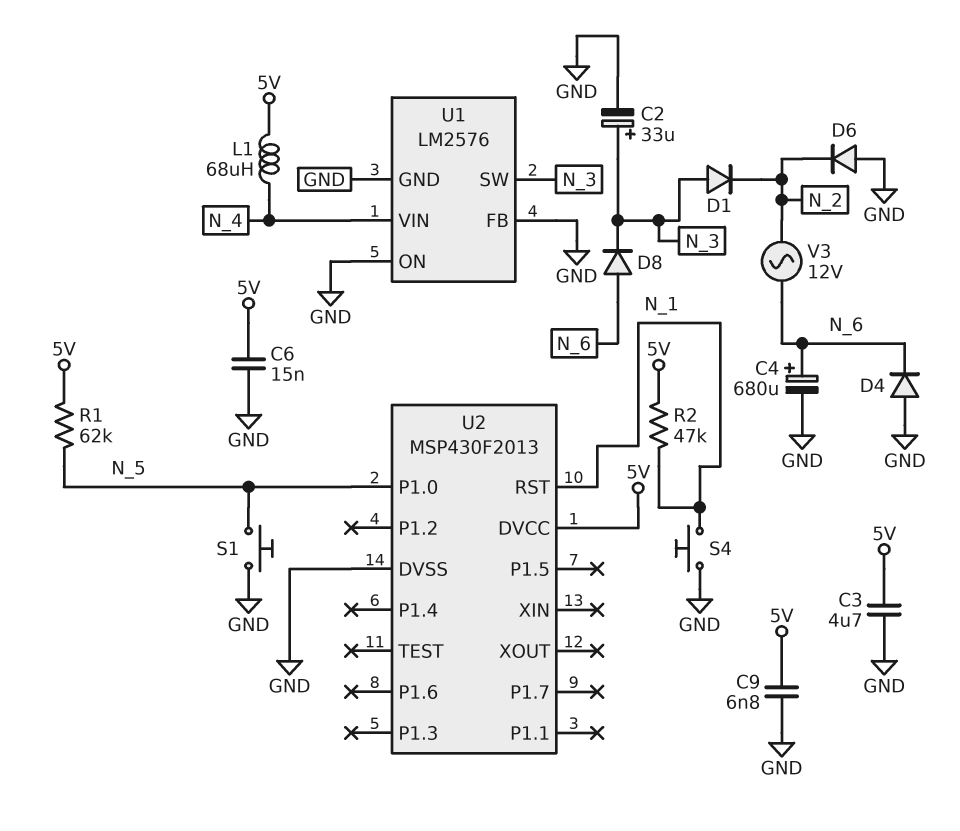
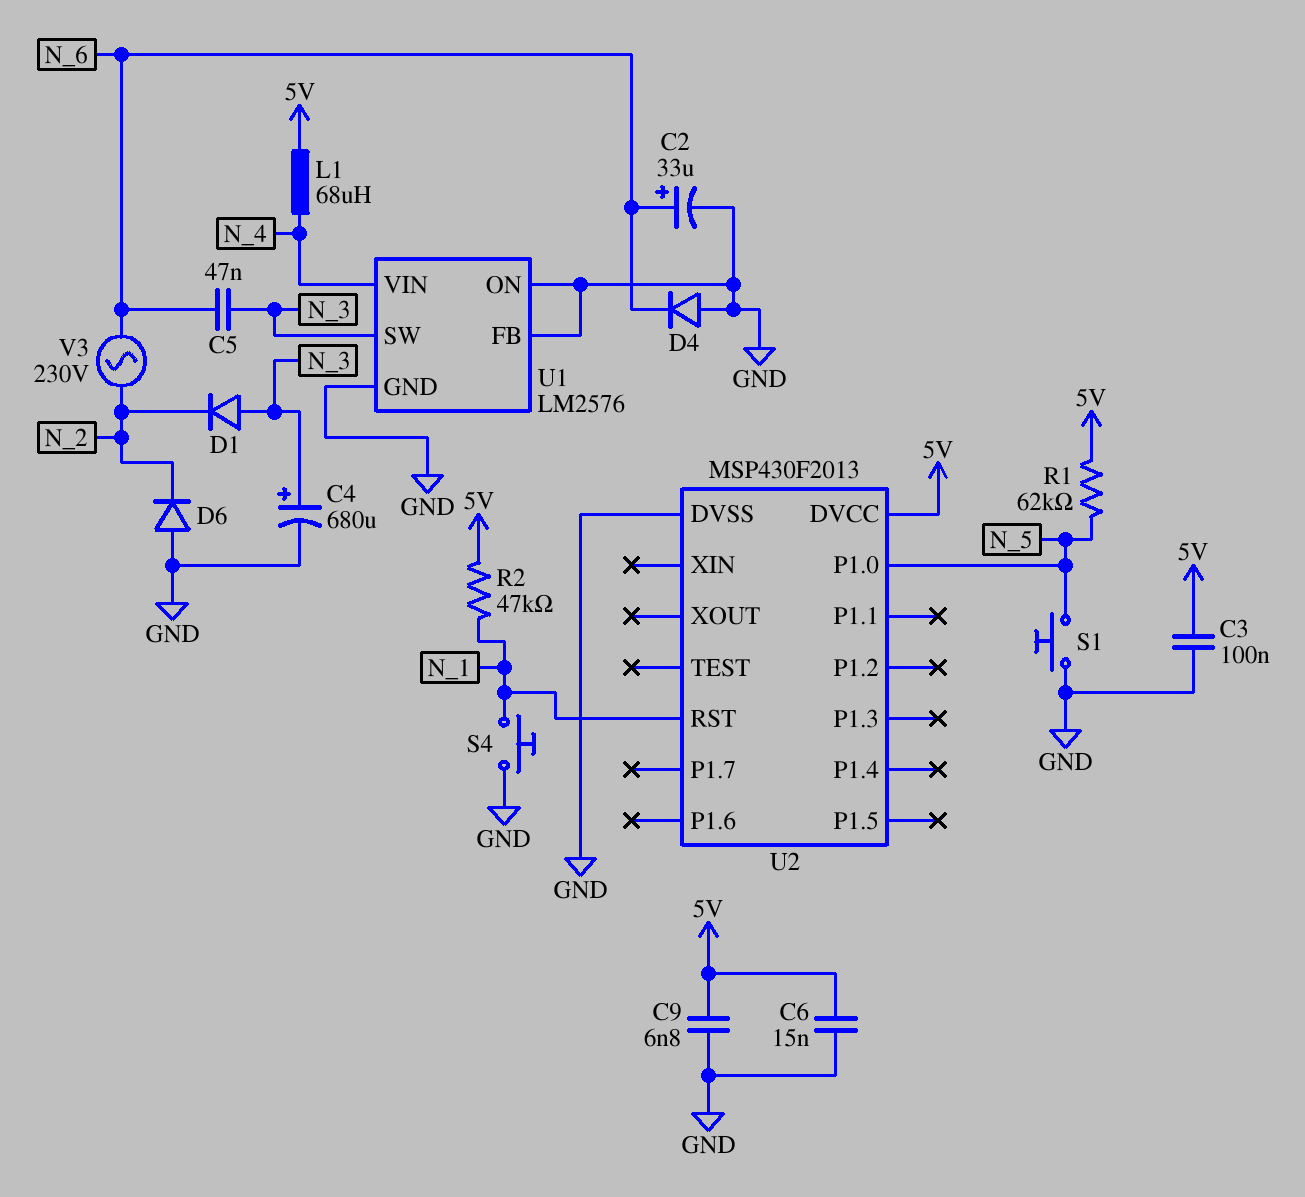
C2: 33uF (plus N_3, minus GND) -> 33uF (plus N_6, minus GND)
C3: 4.7uF (5V, GND) -> 100nF (5V, GND)
C4: 680uF (plus N_6, minus GND) -> 680uF (plus N_3, minus GND)
C5: none -> 47nF (N_3, N_6)
D8: diode (A N_6, K N_3) -> none
V3: AC 12V (N_2, N_6) -> AC 230V (N_2, N_6)

